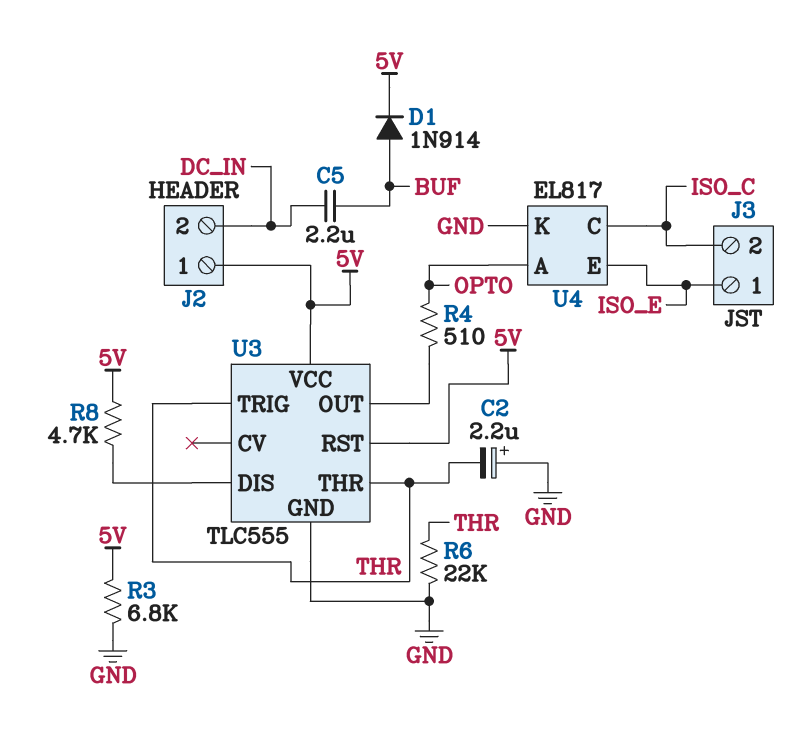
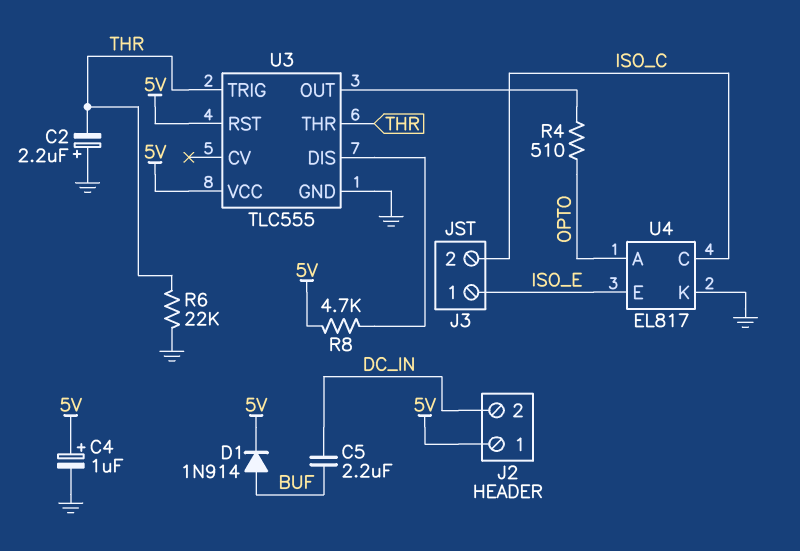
C4: none -> 1uF (plus 5V, minus GND)
R3: 6.8k (5V, GND) -> none

